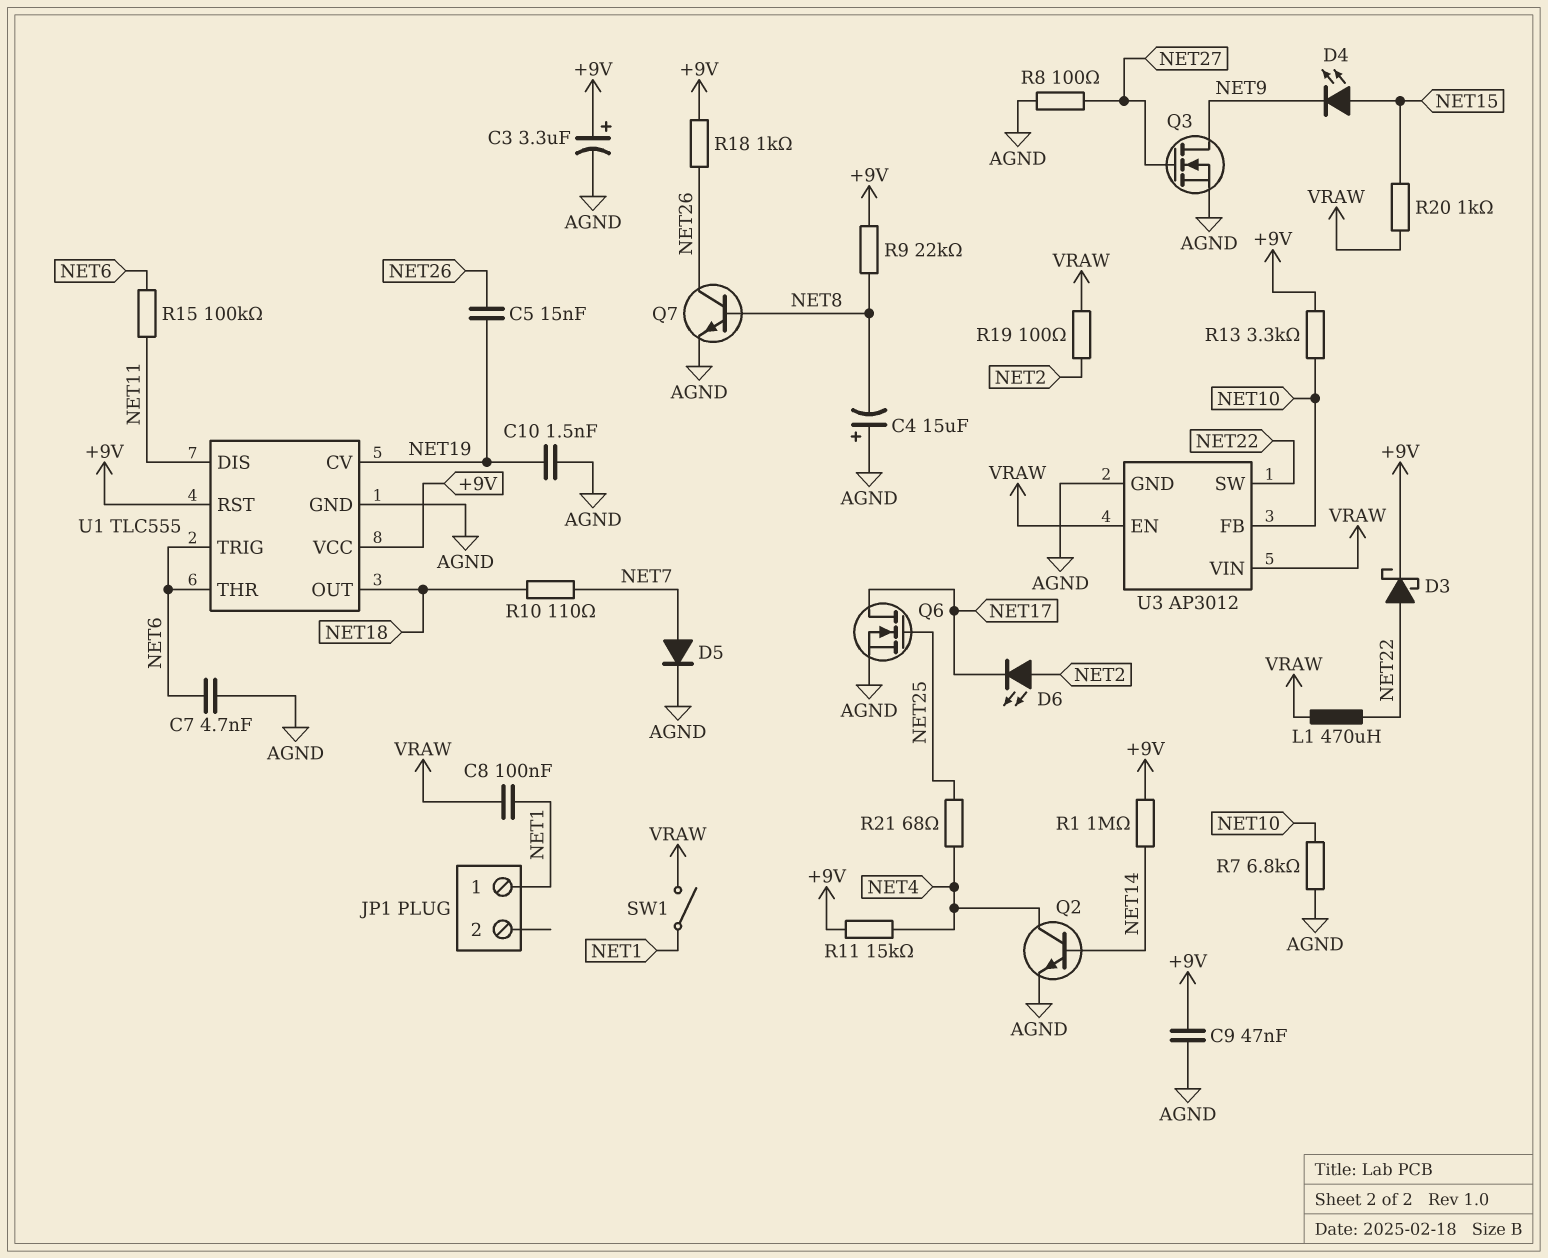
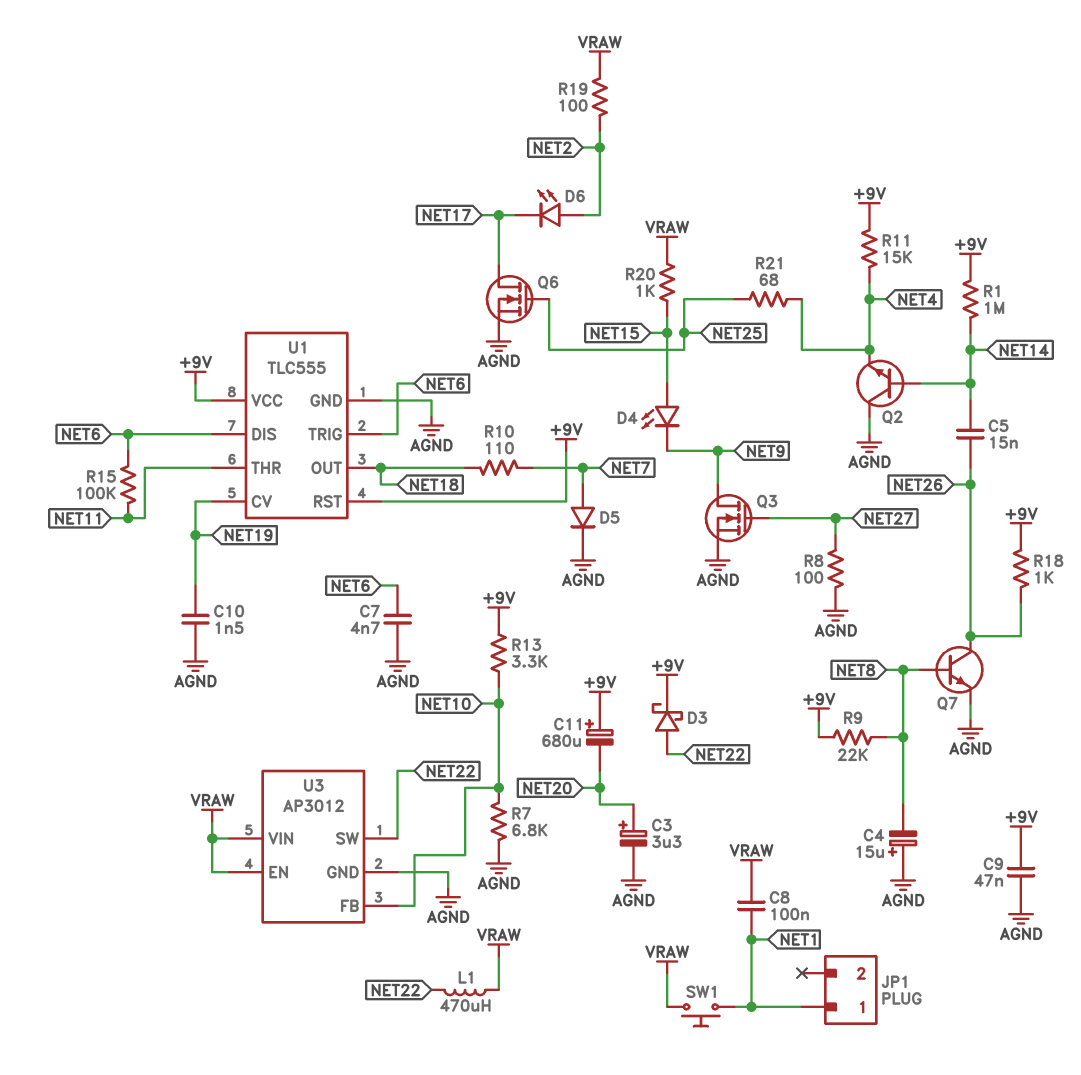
C3: 3.3uF (plus +9V, minus AGND) -> 3.3uF (plus NET20, minus AGND)
C5: 15nF (NET19, NET26) -> 15nF (NET14, NET26)
C11: none -> 680uF (plus +9V, minus NET20)
Q2: NPN (B NET14, C NET4, E AGND) -> NPN (B NET14, C AGND, E NET4)
SW1: switch (NET1, VRAW) -> button (NET1, VRAW)
U1 pin DIS: NET11 -> NET6
U1 pin THR: NET6 -> NET11

